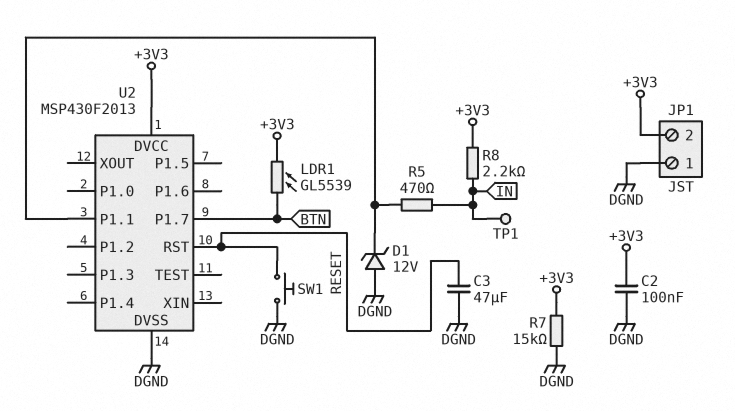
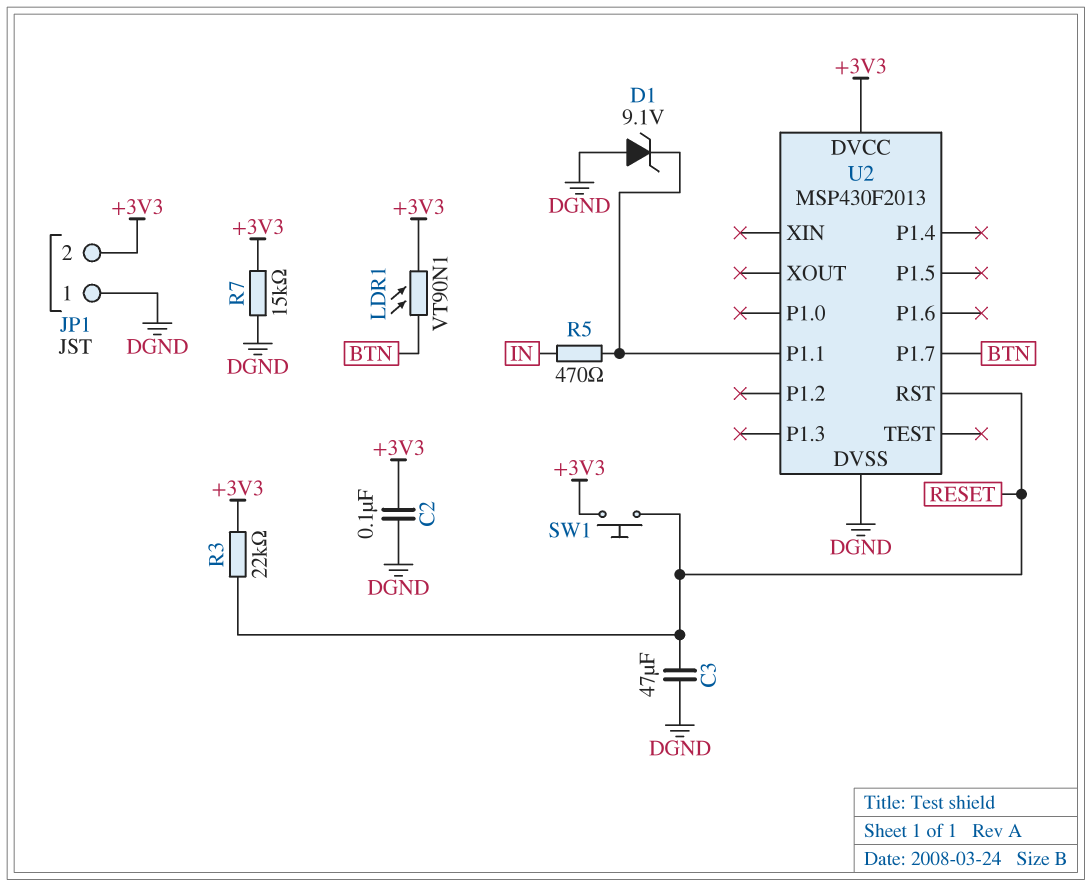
D1: zener 12V (A DGND, K U2/P1.1) -> zener 9.1V (A DGND, K U2/P1.1)
LDR1: GL5539 (+3V3, BTN) -> VT90N1 (+3V3, BTN)
R3: none -> 22k (+3V3, RESET)
R8: 2.2k (+3V3, IN) -> none
SW1: button (DGND, RESET) -> button (+3V3, RESET)
TP1: test point (IN) -> none

